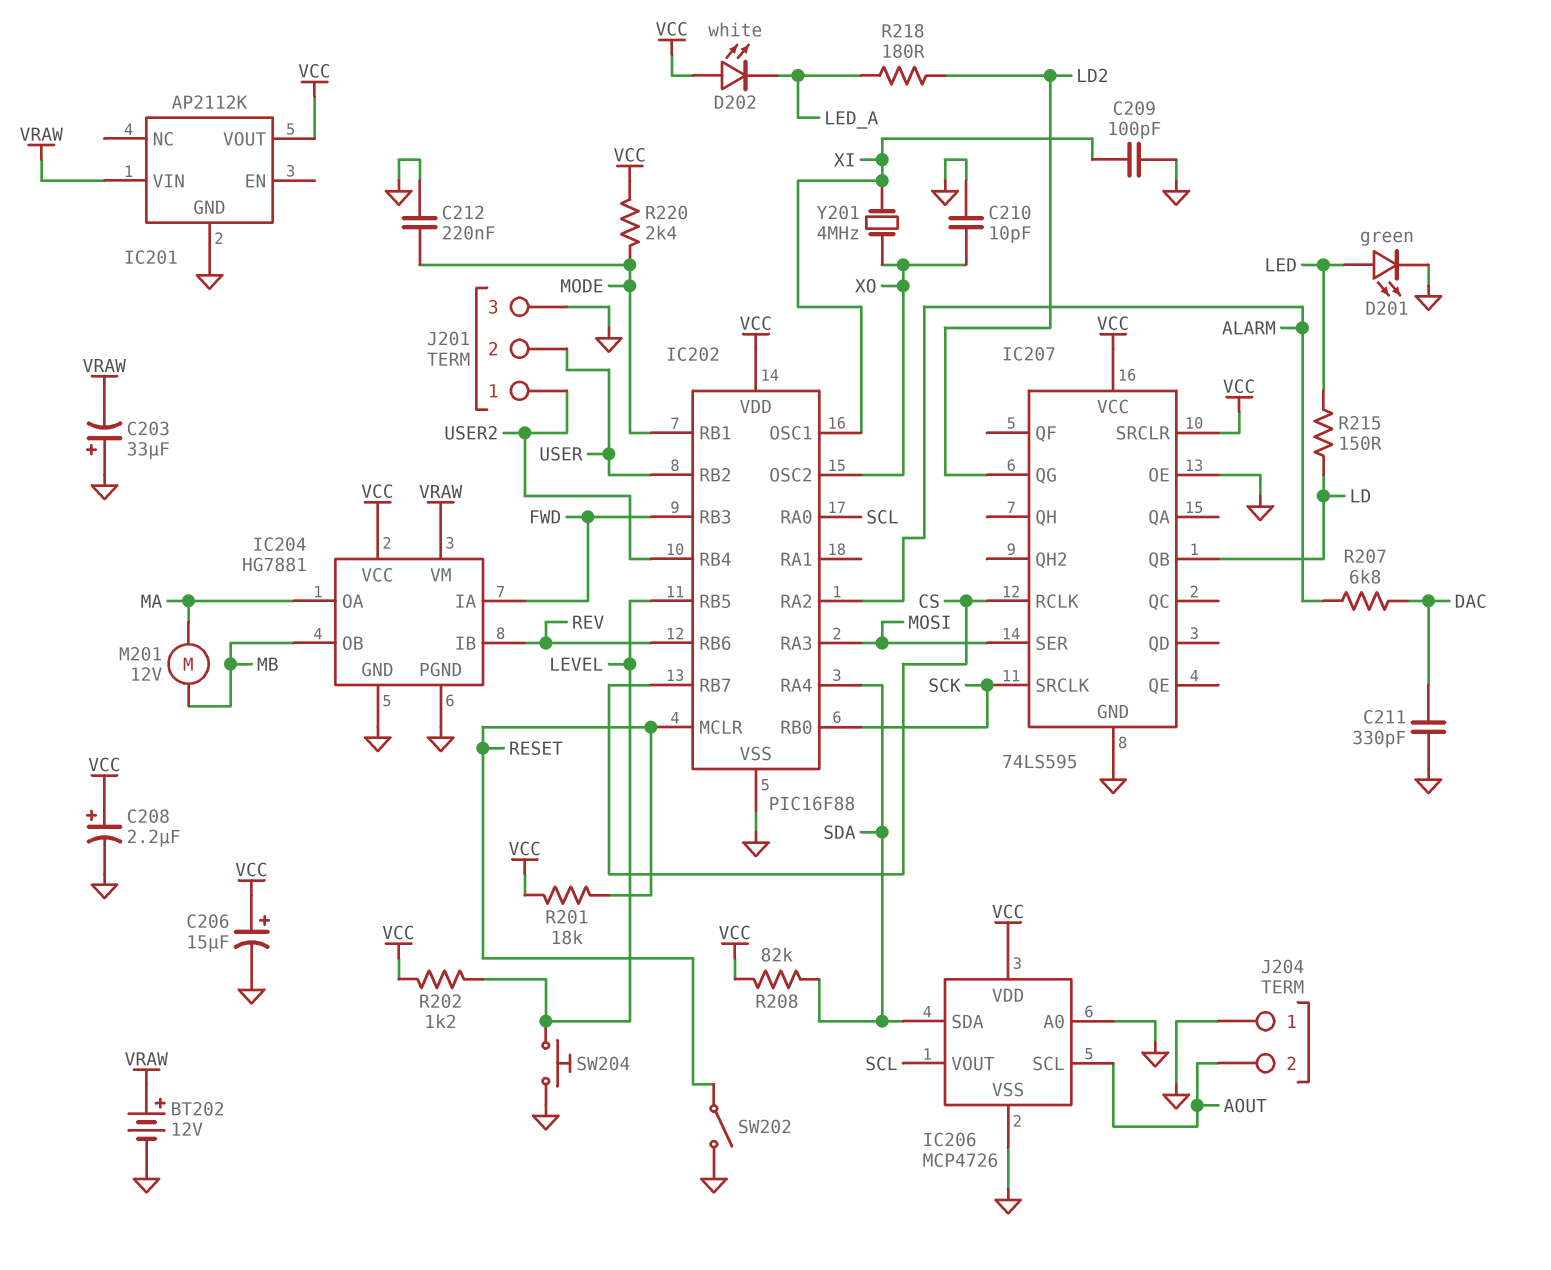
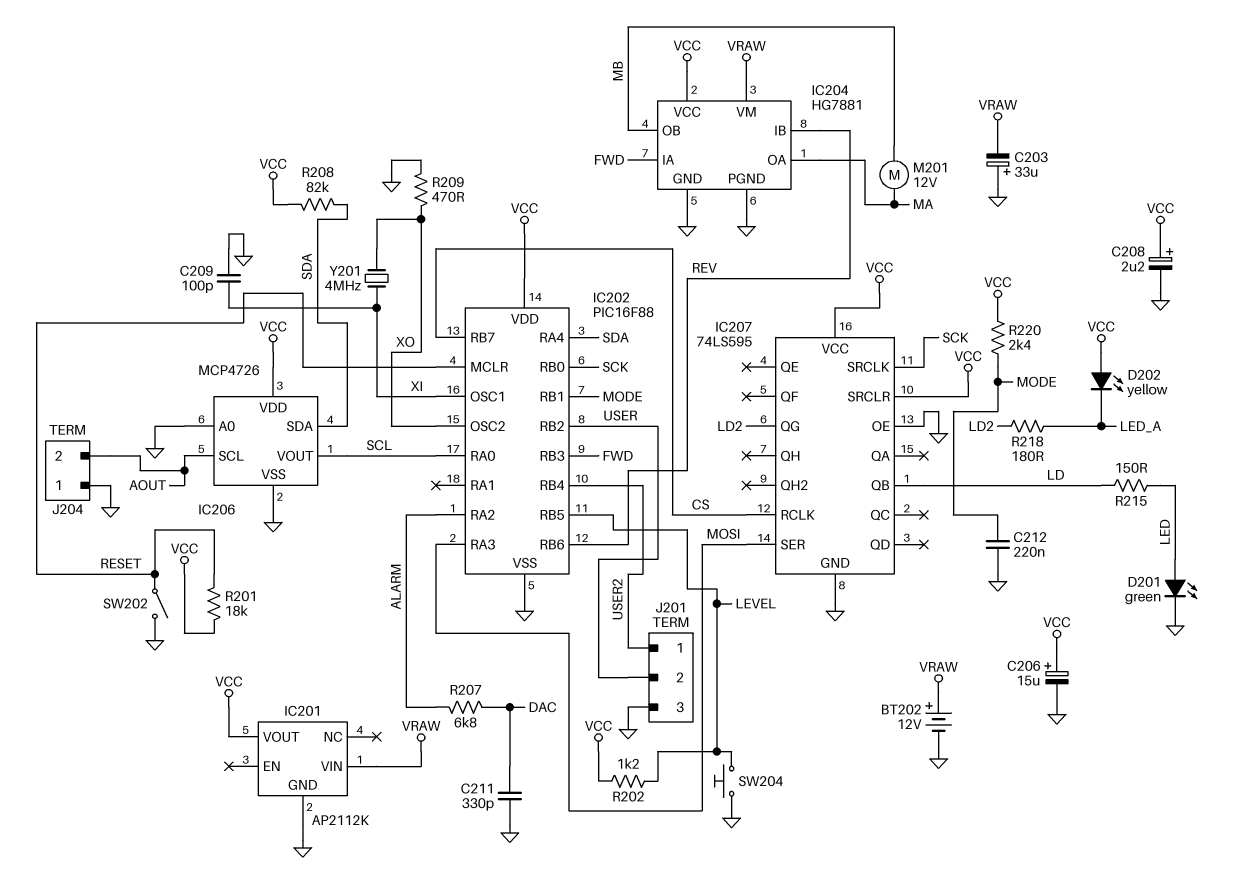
C210: 10pF (GND, XO) -> none
D202: LED white (A VCC, K LED_A) -> LED yellow (A VCC, K LED_A)
R209: none -> 470 (GND, XO)

